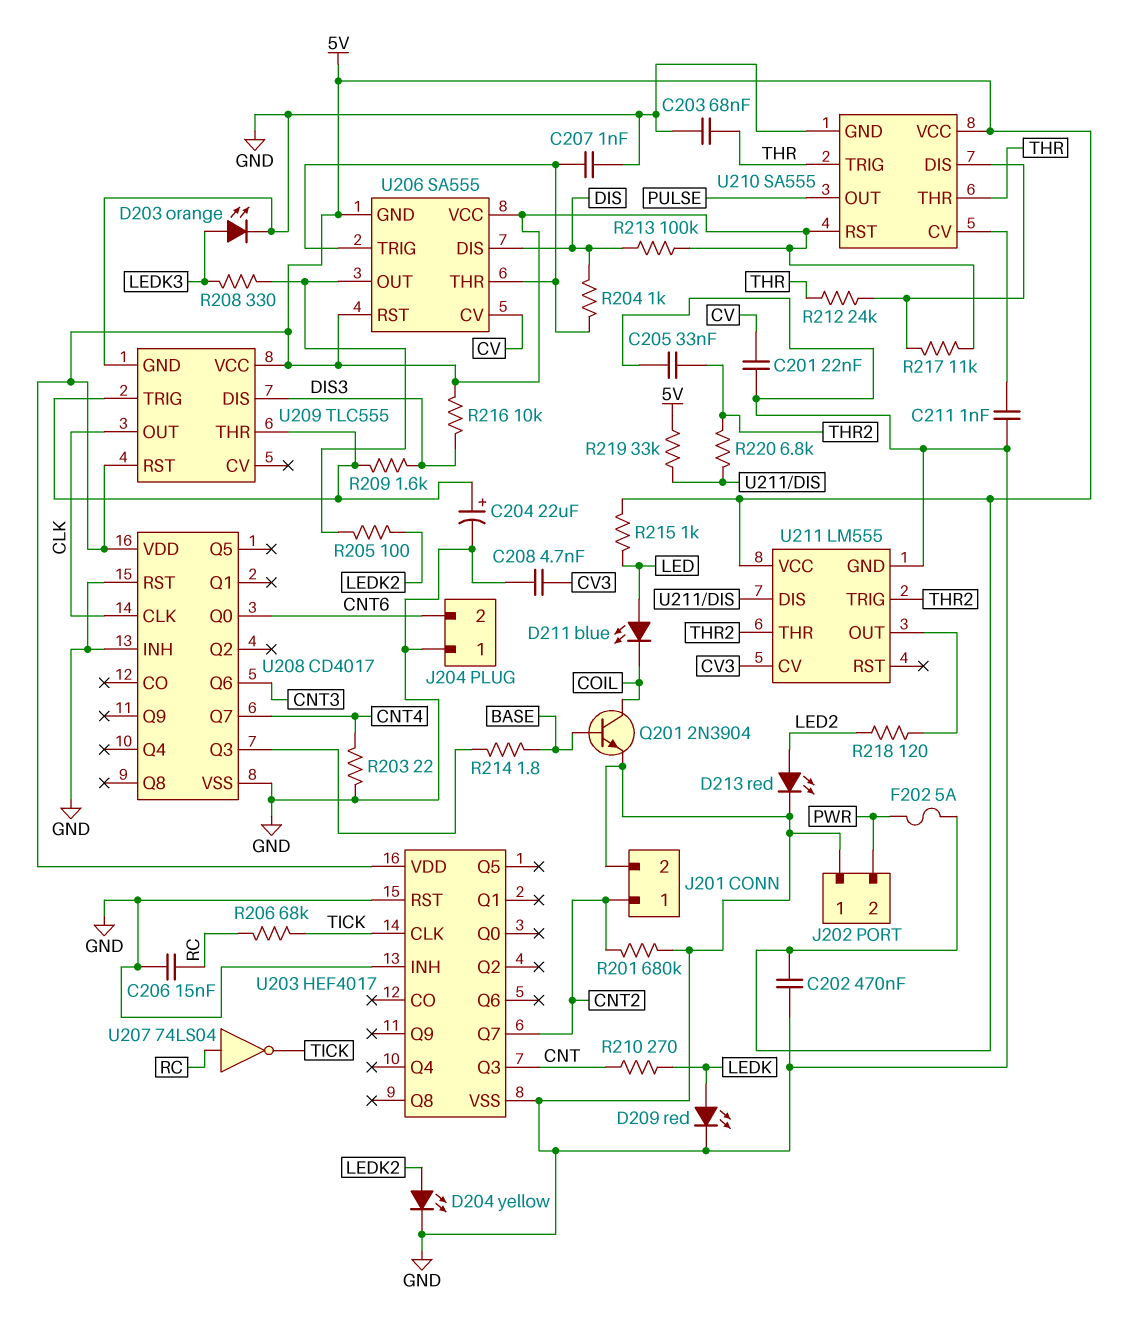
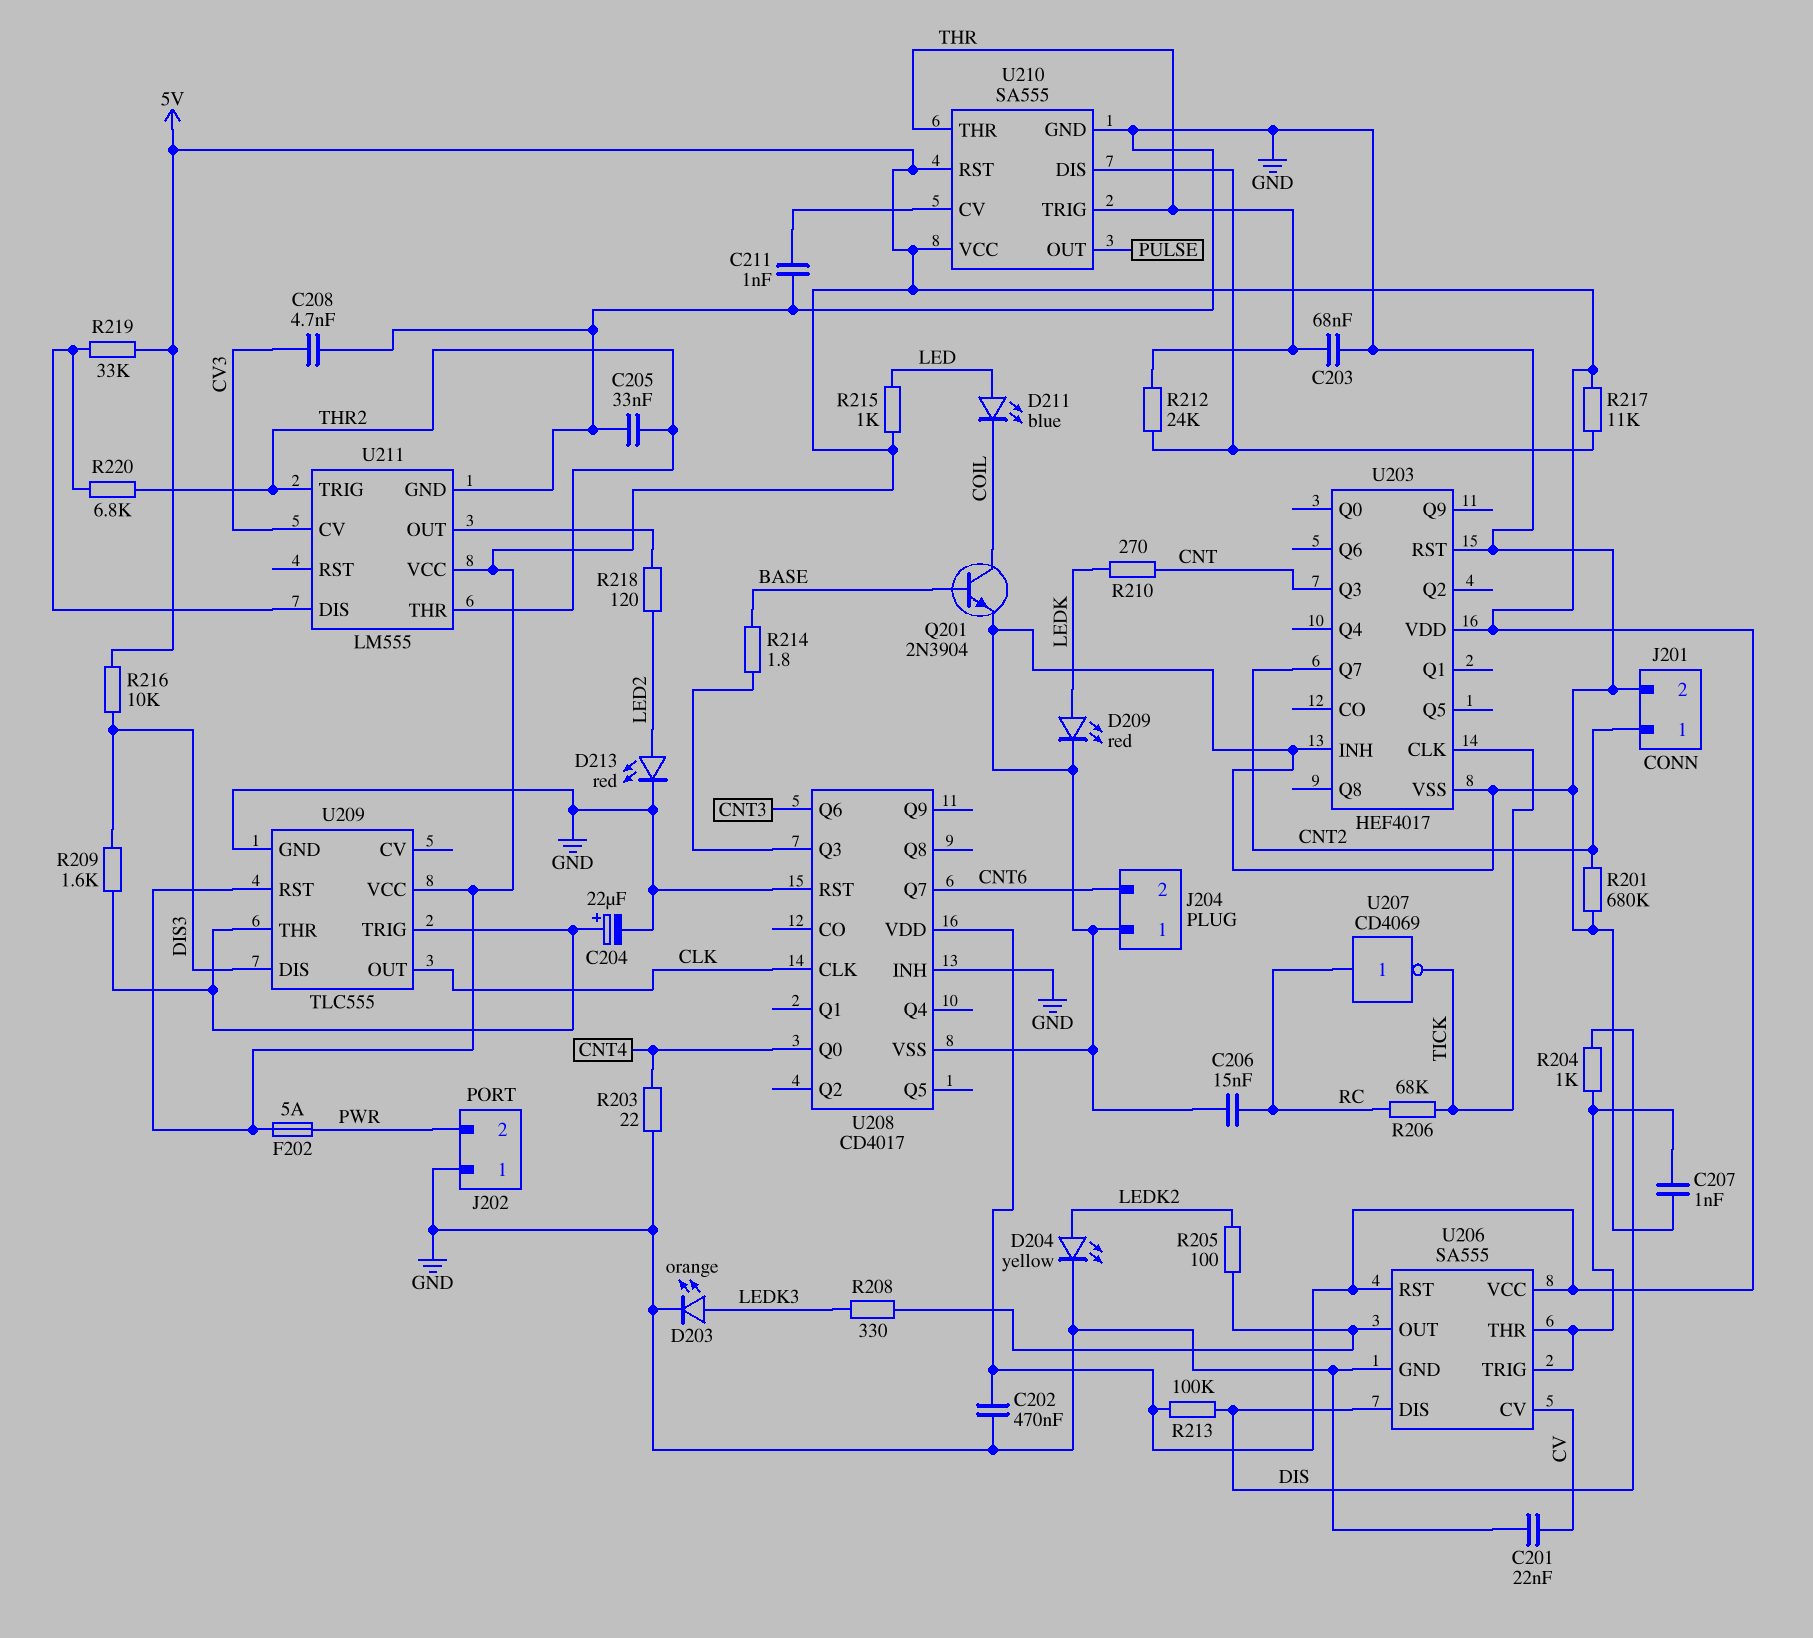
U206 pin GND: 5V -> GND
U207: NOT 74LS04 (in RC, out TICK) -> NOT CD4069 (in RC, out TICK)
U208 pin Q0: CNT6 -> CNT4
U208 pin Q7: CNT4 -> CNT6

